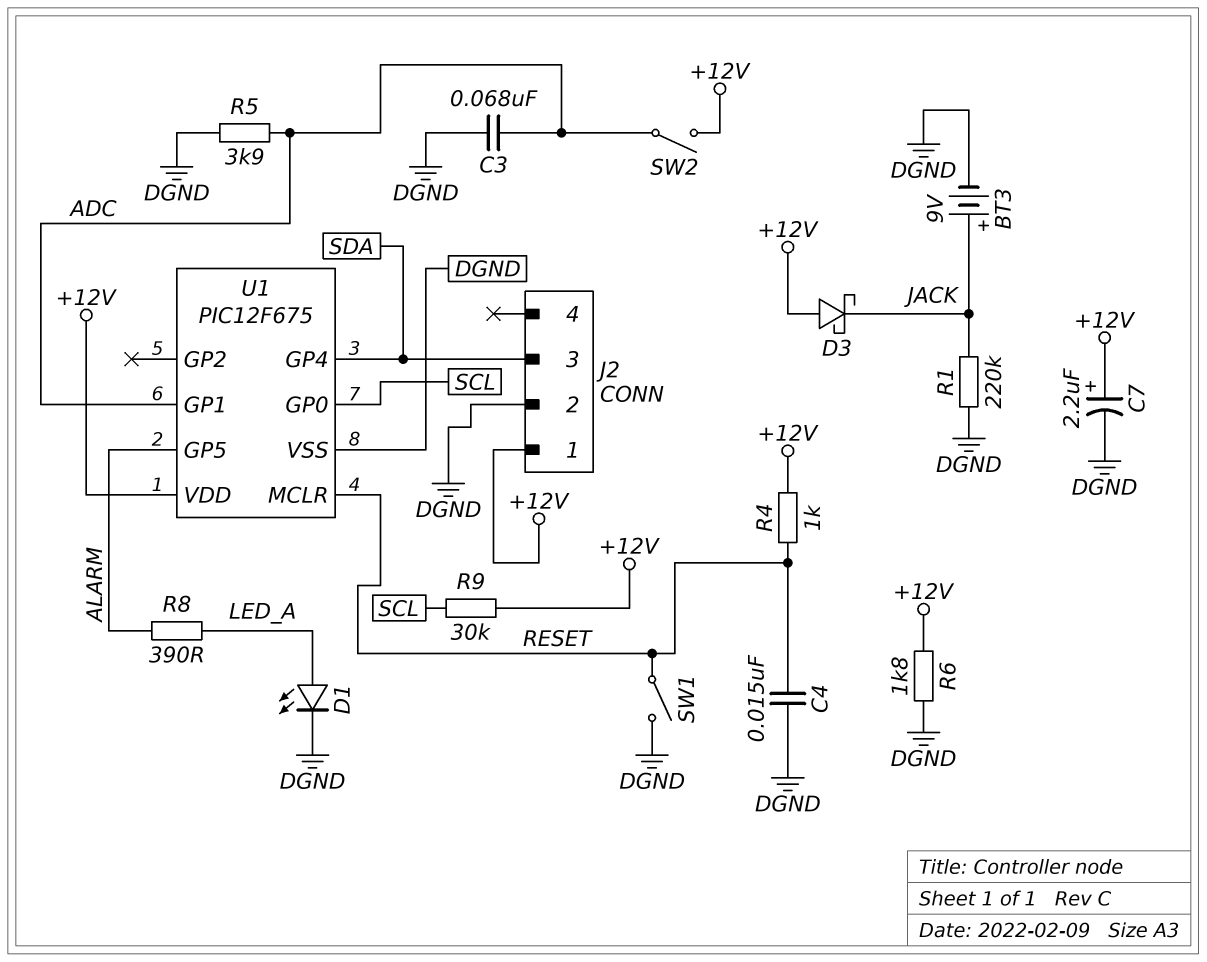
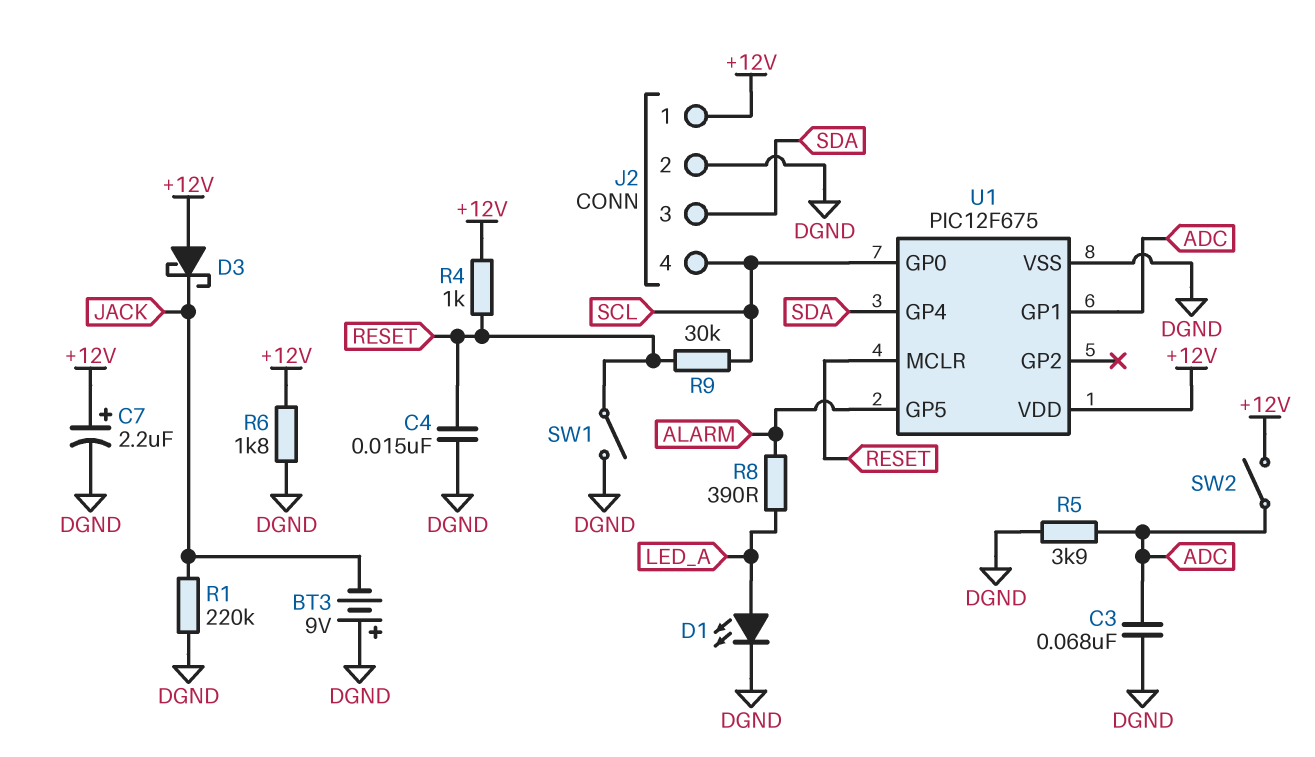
BT3: 9V (plus JACK, minus DGND) -> 9V (plus DGND, minus JACK)
J2 pin 4: none -> SCL
R9: 30k (+12V, SCL) -> 30k (RESET, SCL)

